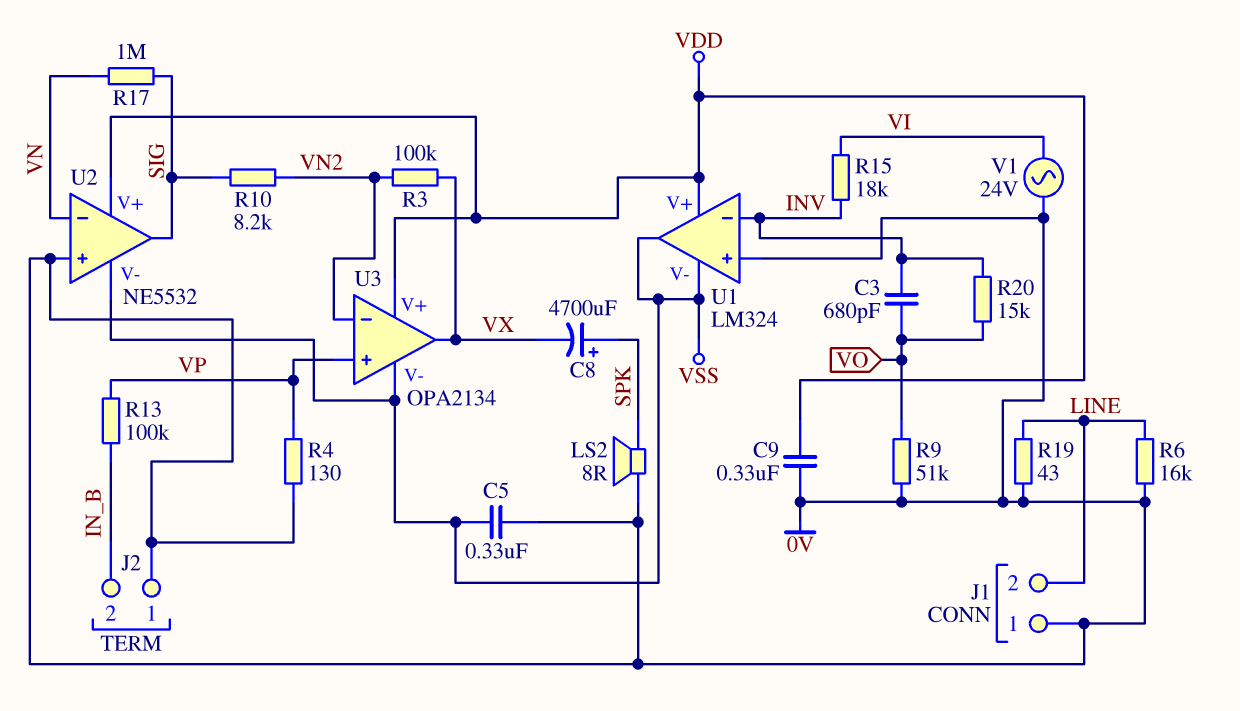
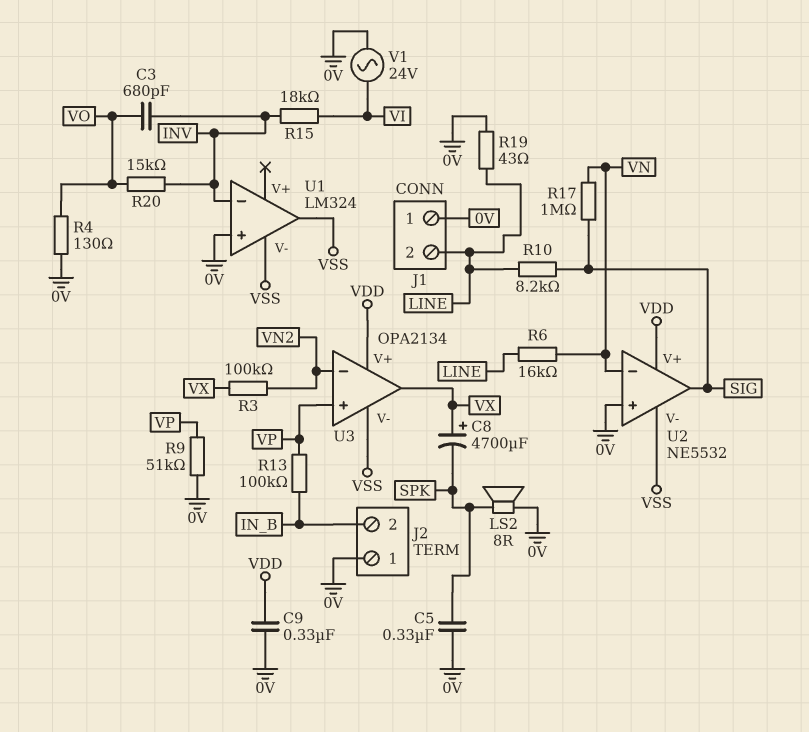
C5: 330nF (0V, VSS) -> 330nF (0V, SPK)
C8: 4700uF (plus SPK, minus VX) -> 4700uF (plus VX, minus SPK)
R4: 130 (0V, VP) -> 130 (0V, VO)
R6: 16k (0V, LINE) -> 16k (LINE, VN)
R9: 51k (0V, VO) -> 51k (0V, VP)
R10: 8.2k (SIG, VN2) -> 8.2k (LINE, SIG)
U1 pin V+: VDD -> none

